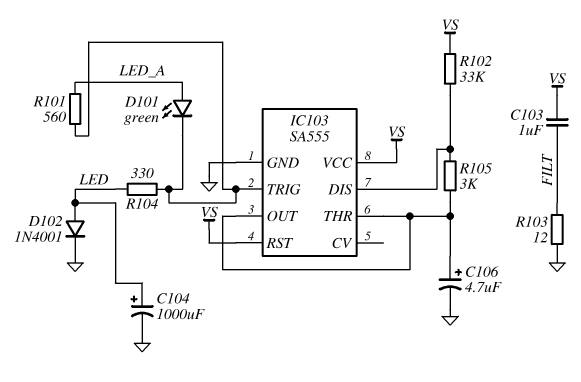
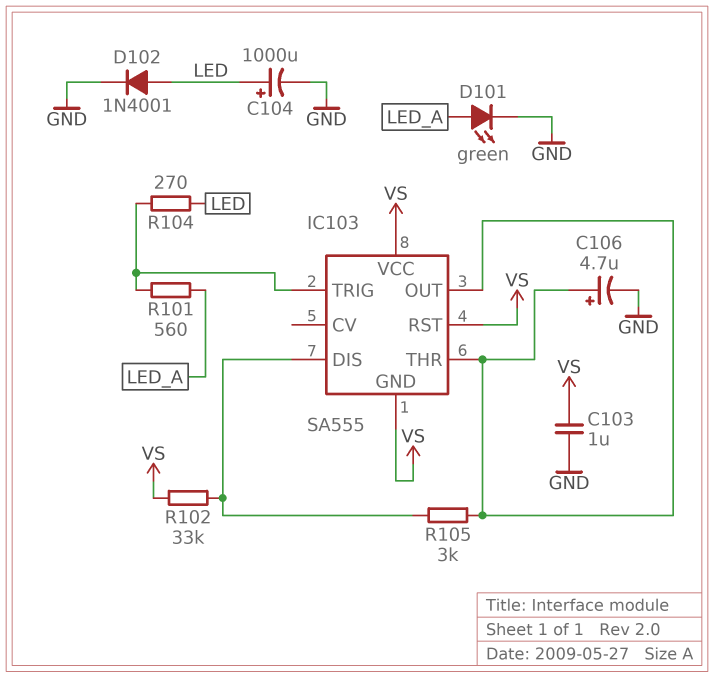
C103: 1uF (FILT, VS) -> 1uF (GND, VS)
D101: LED green (A LED_A, K IC103/TRIG) -> LED green (A LED_A, K GND)
IC103 pin GND: GND -> VS
R103: 12 (FILT, GND) -> none
R104: 330 (IC103/TRIG, LED) -> 270 (IC103/TRIG, LED)

